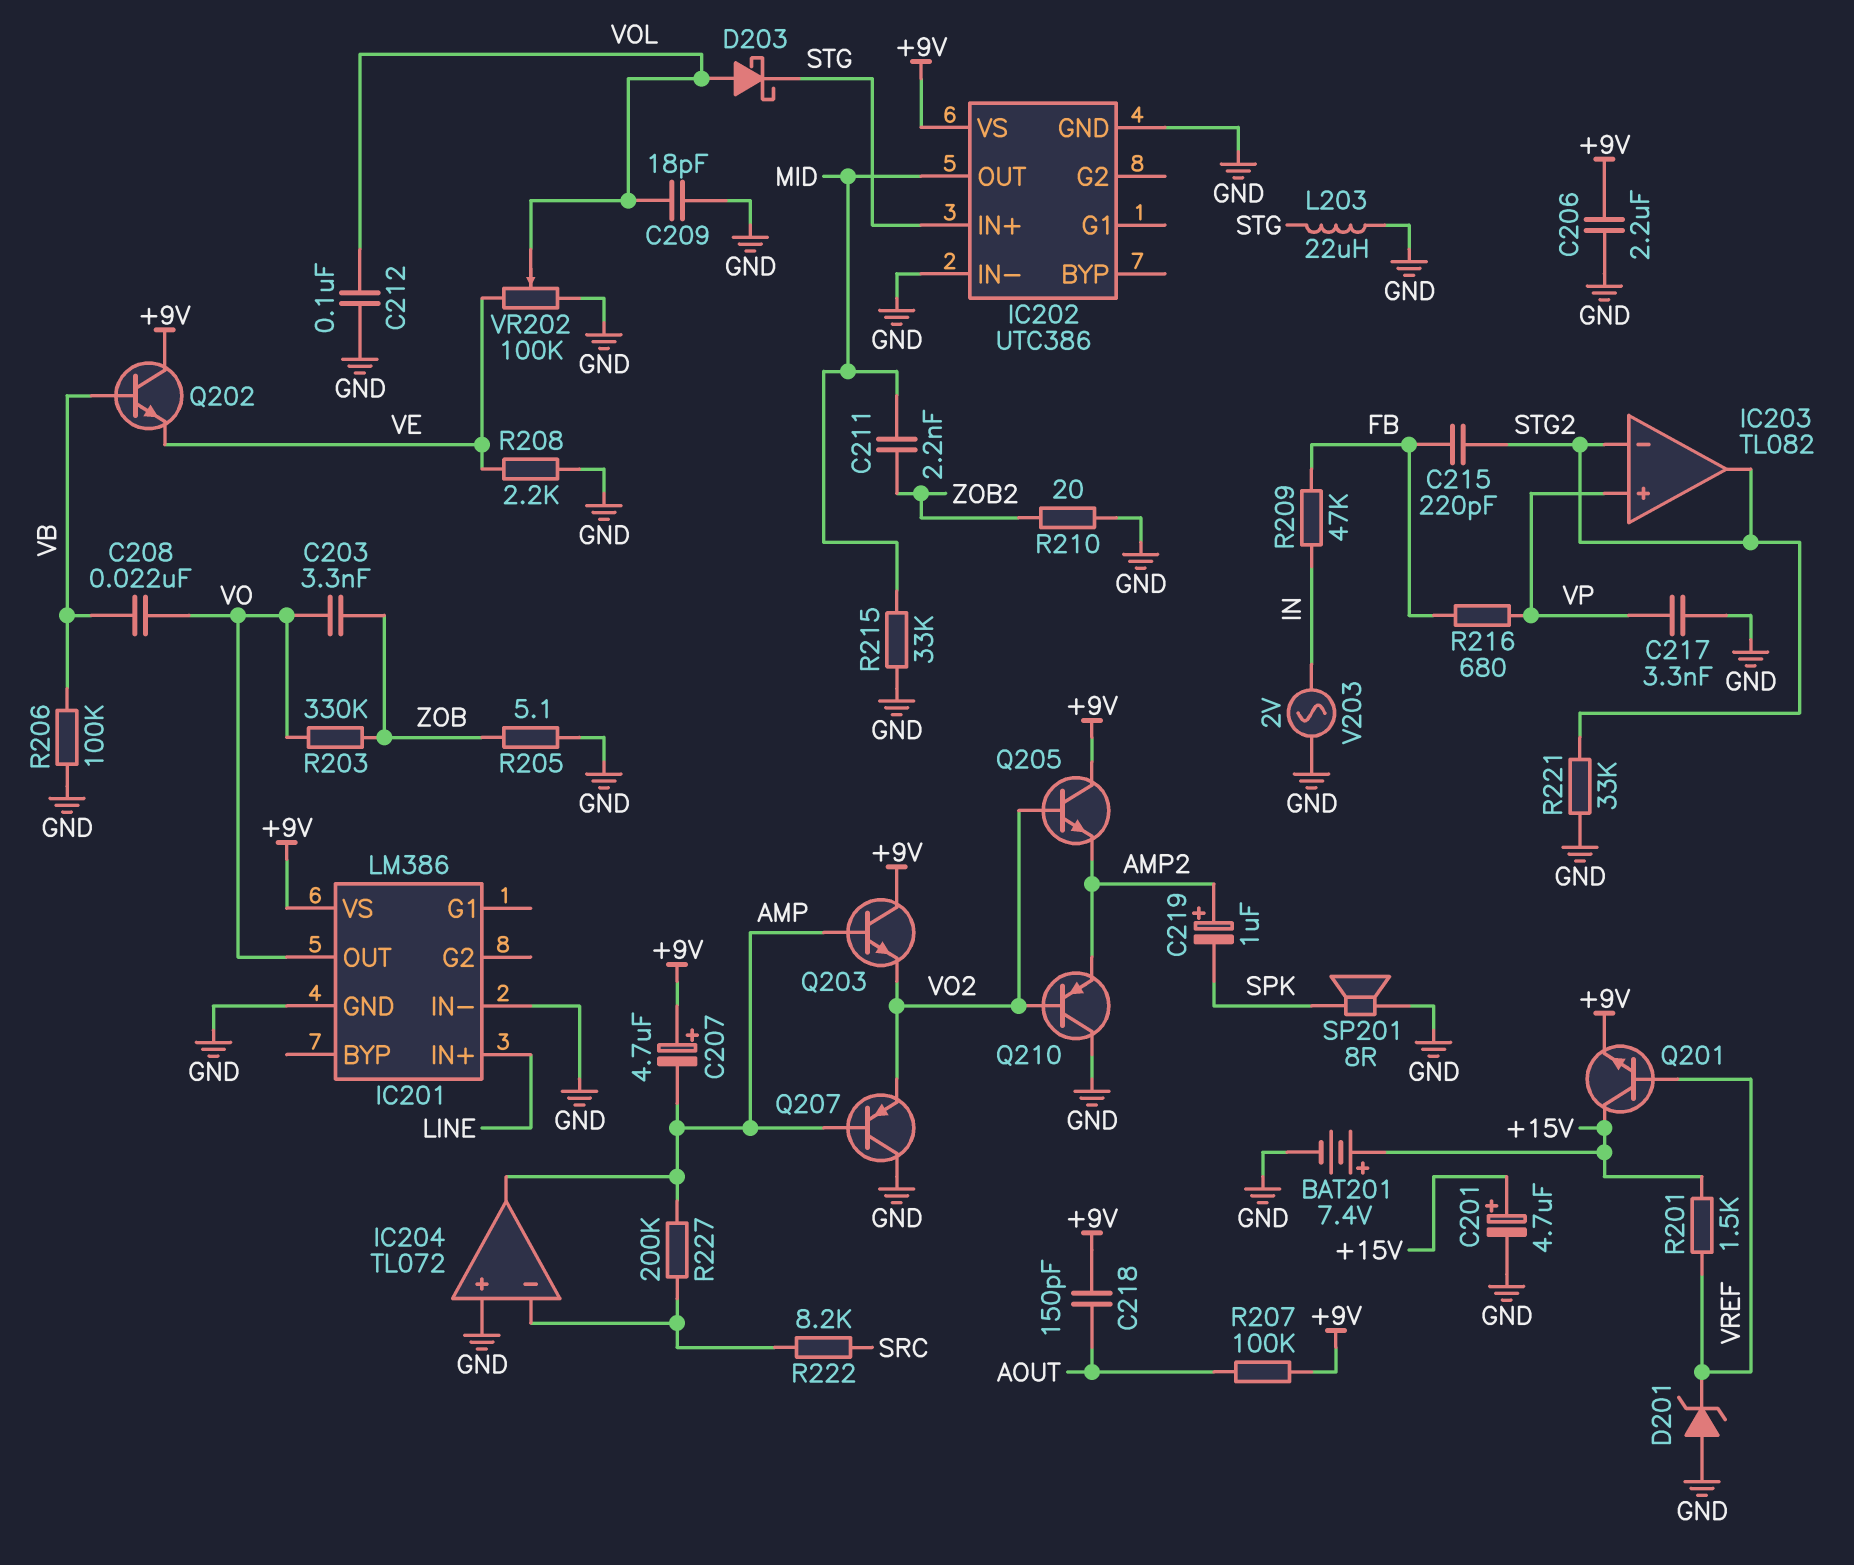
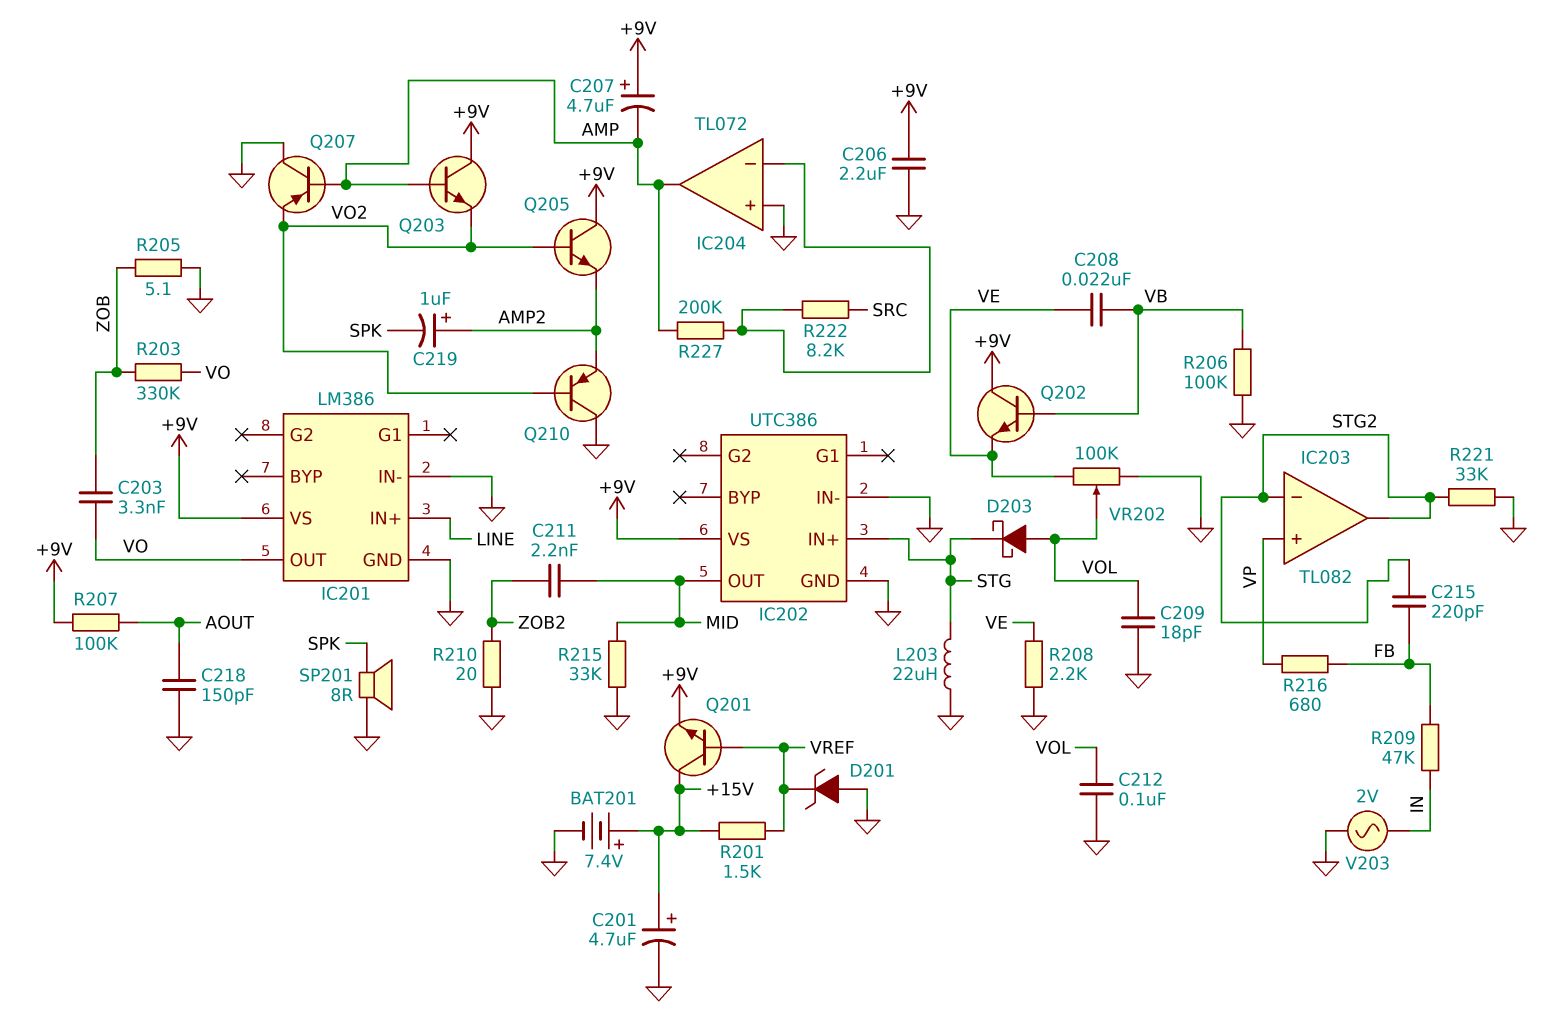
C208: 22nF (VB, VO) -> 22nF (VB, VE)
C217: 3.3nF (GND, VP) -> none
C218: 150pF (+9V, AOUT) -> 150pF (AOUT, GND)

